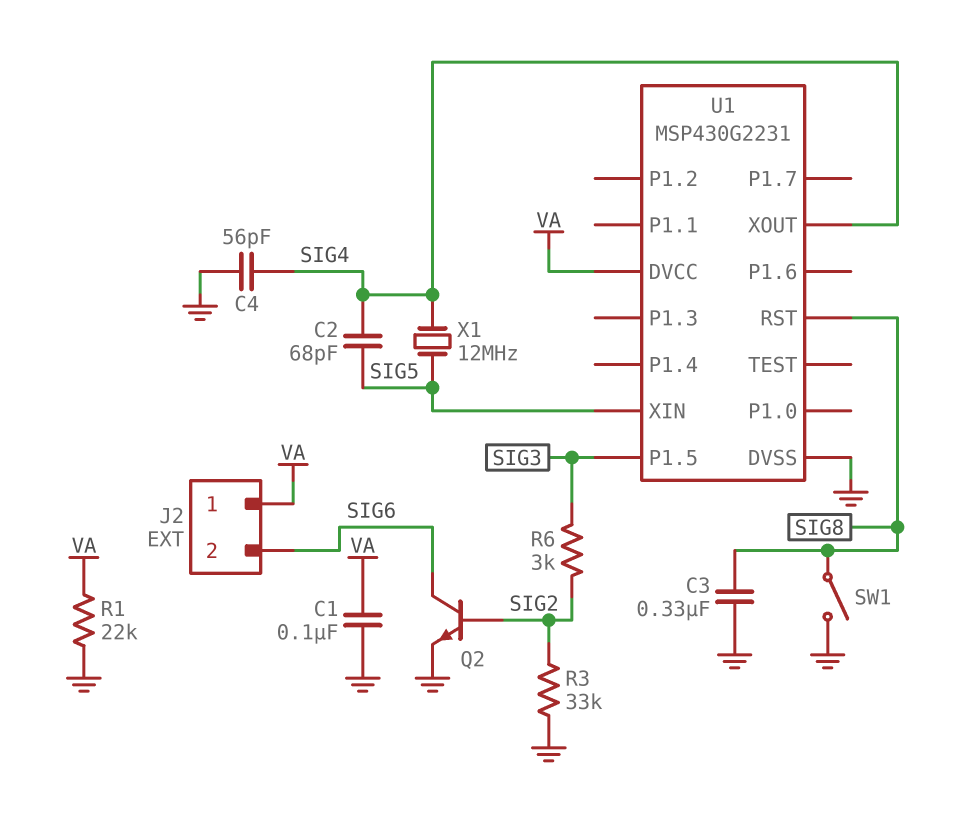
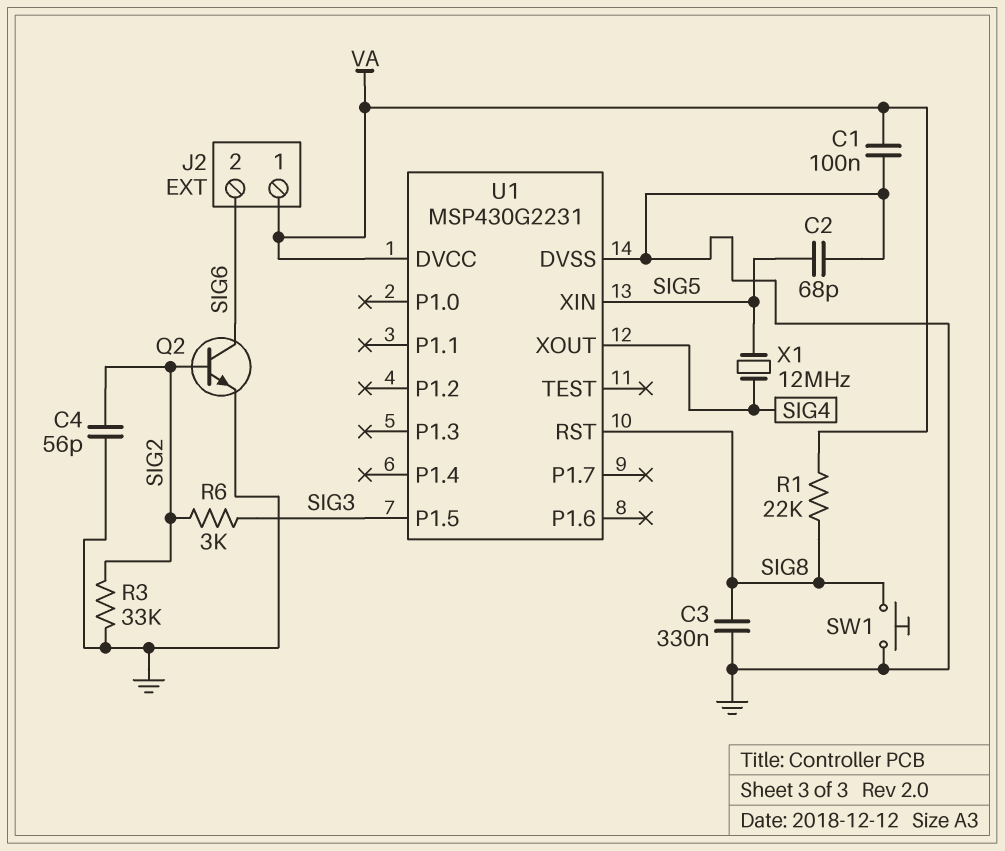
C2: 68pF (SIG4, SIG5) -> 68pF (GND, SIG5)
C4: 56pF (GND, SIG4) -> 56pF (GND, SIG2)
R1: 22k (GND, VA) -> 22k (SIG8, VA)
SW1: switch (GND, SIG8) -> button (GND, SIG8)

